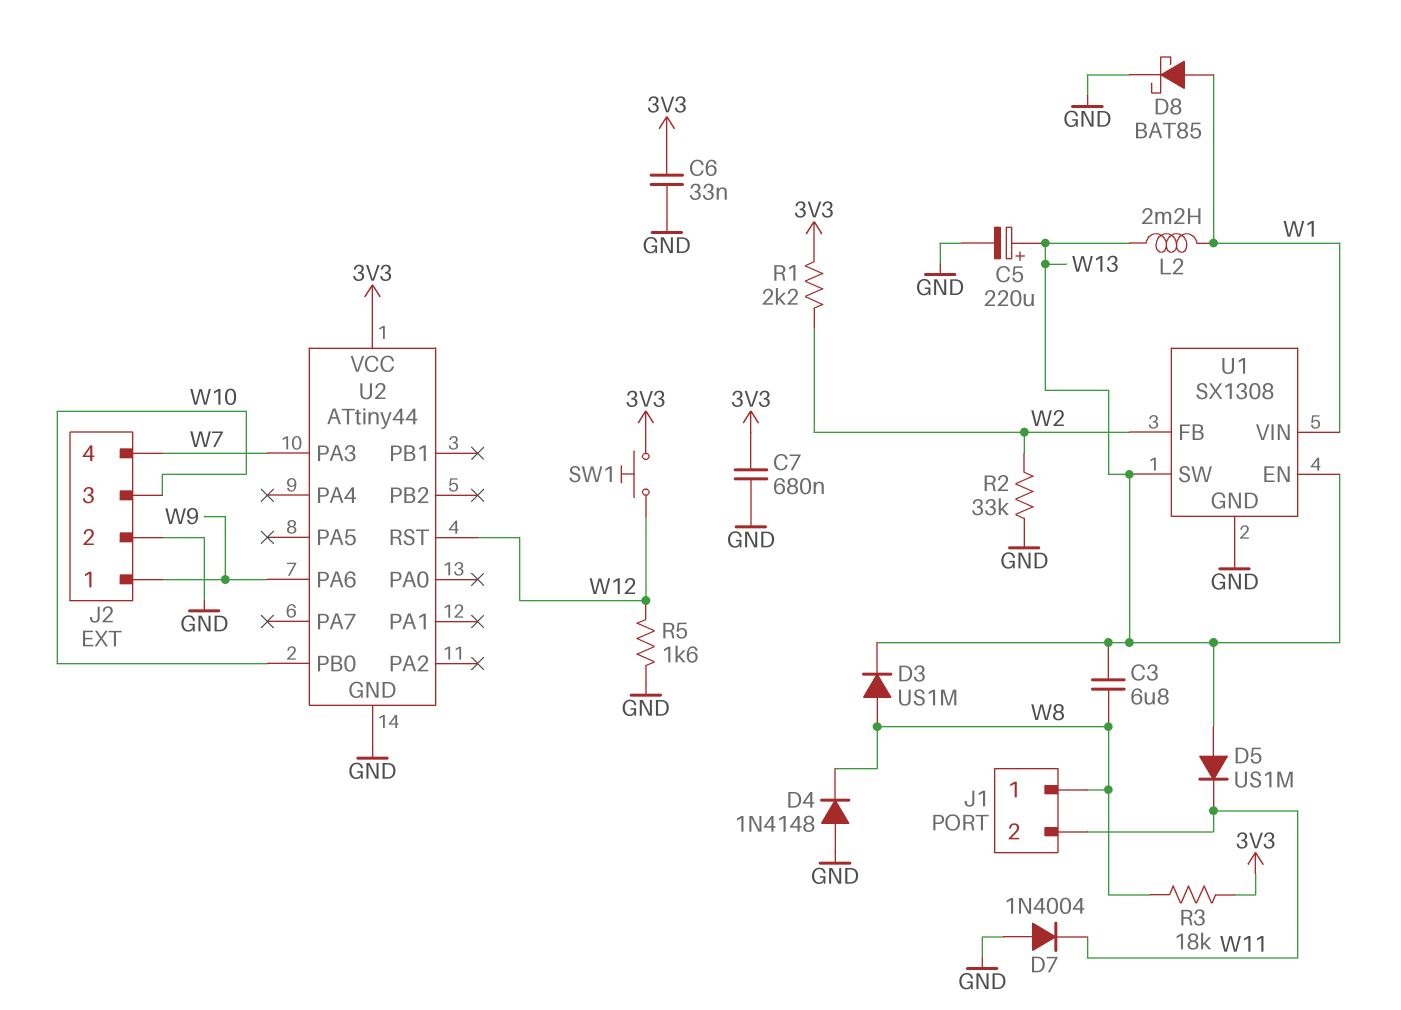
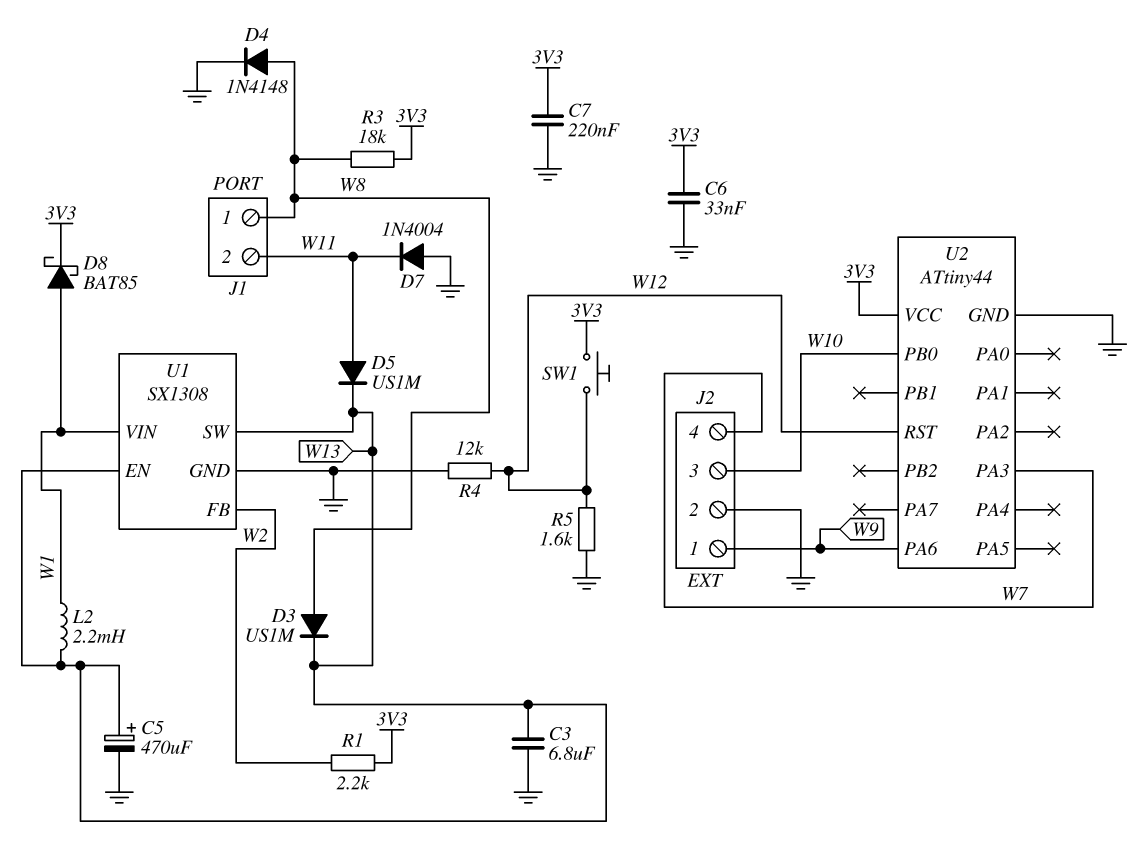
C3: 6.8uF (W8, W13) -> 6.8uF (GND, W13)
C5: 220uF (plus W13, minus GND) -> 470uF (plus W13, minus GND)
C7: 680nF (3V3, GND) -> 220nF (3V3, GND)
D4: diode 1N4148 (A GND, K W8) -> diode 1N4148 (A W8, K GND)
D5: diode US1M (A W13, K W11) -> diode US1M (A W11, K W13)
D8: schottky BAT85 (A W1, K GND) -> schottky BAT85 (A W1, K 3V3)
R2: 33k (GND, W2) -> none
R4: none -> 12k (GND, W12)

